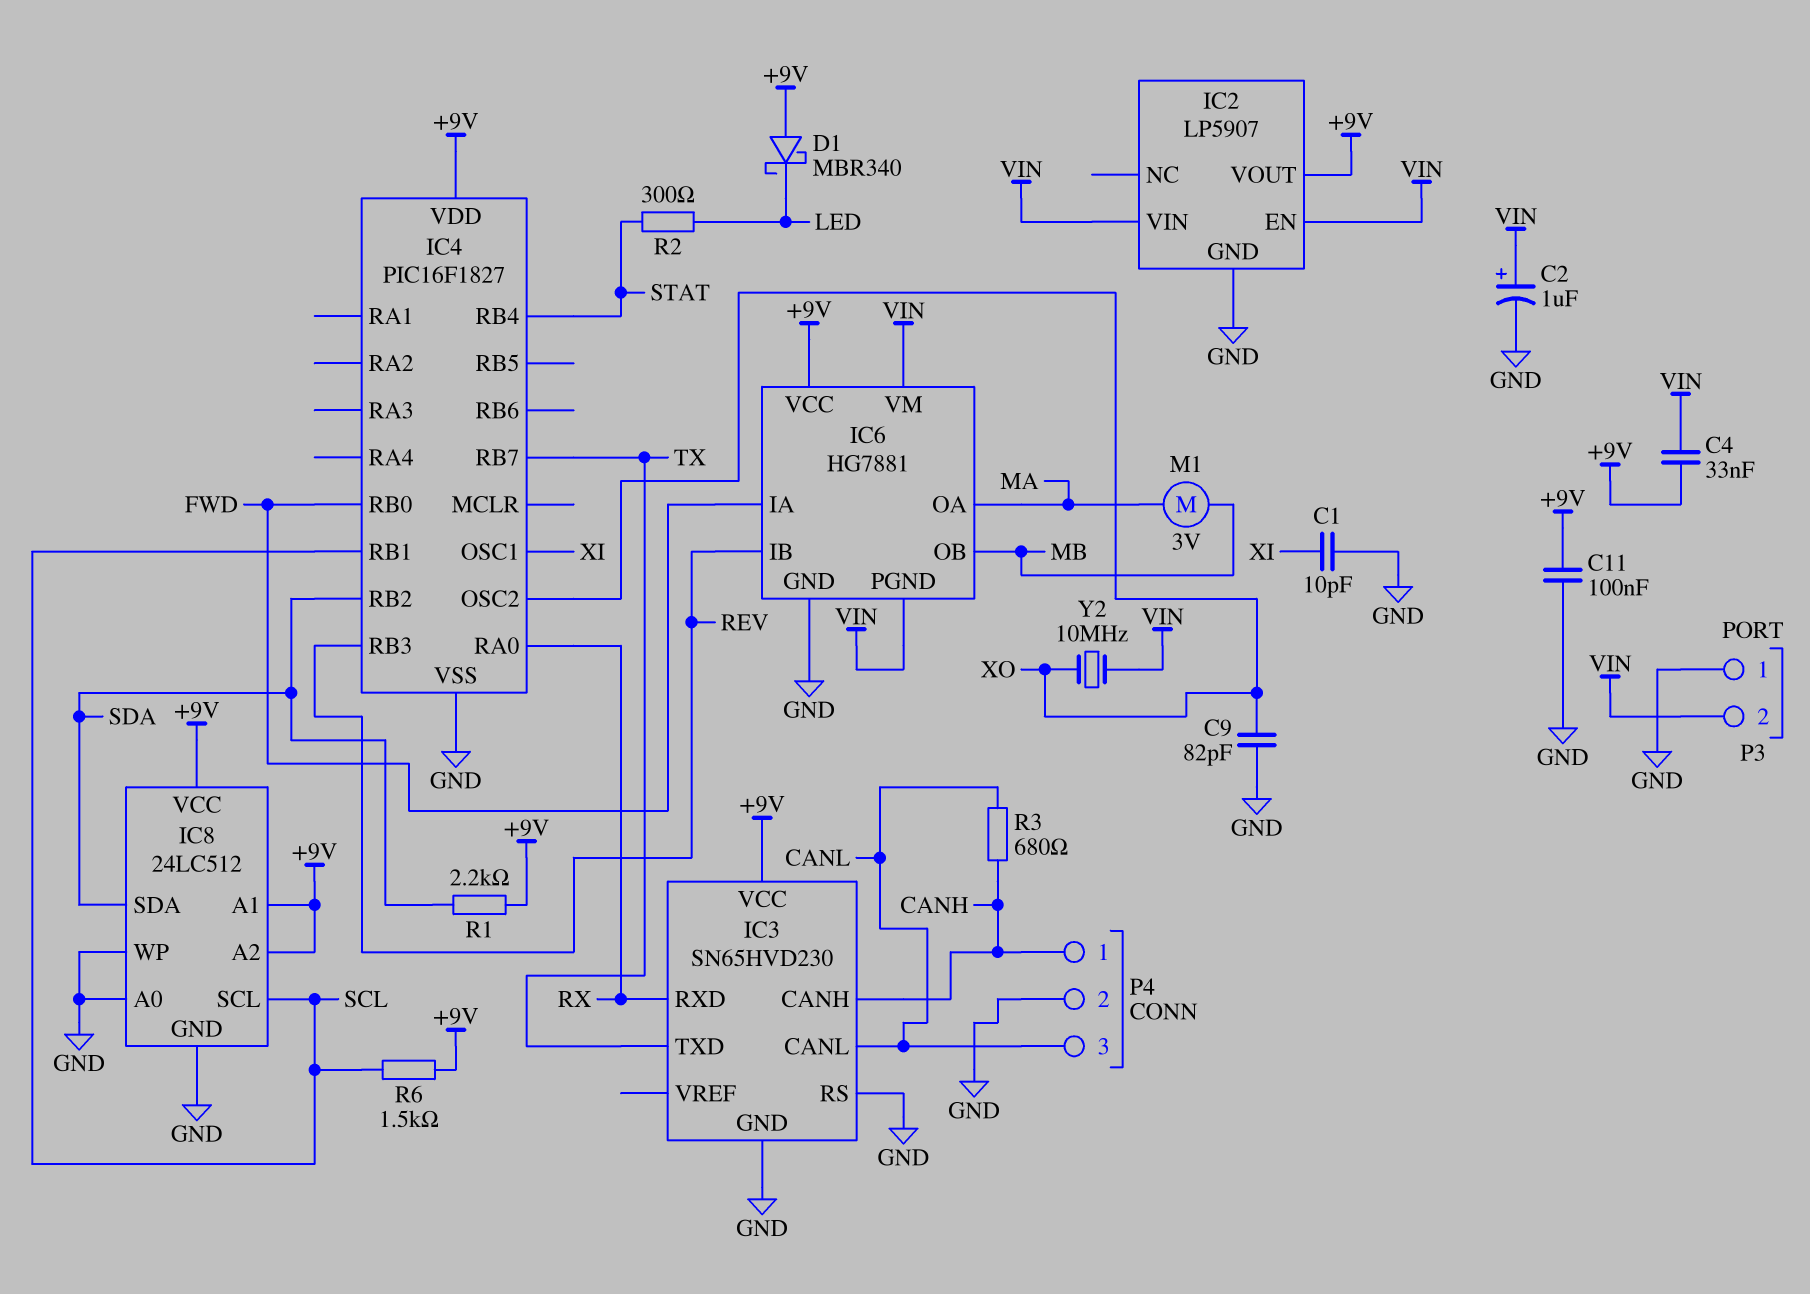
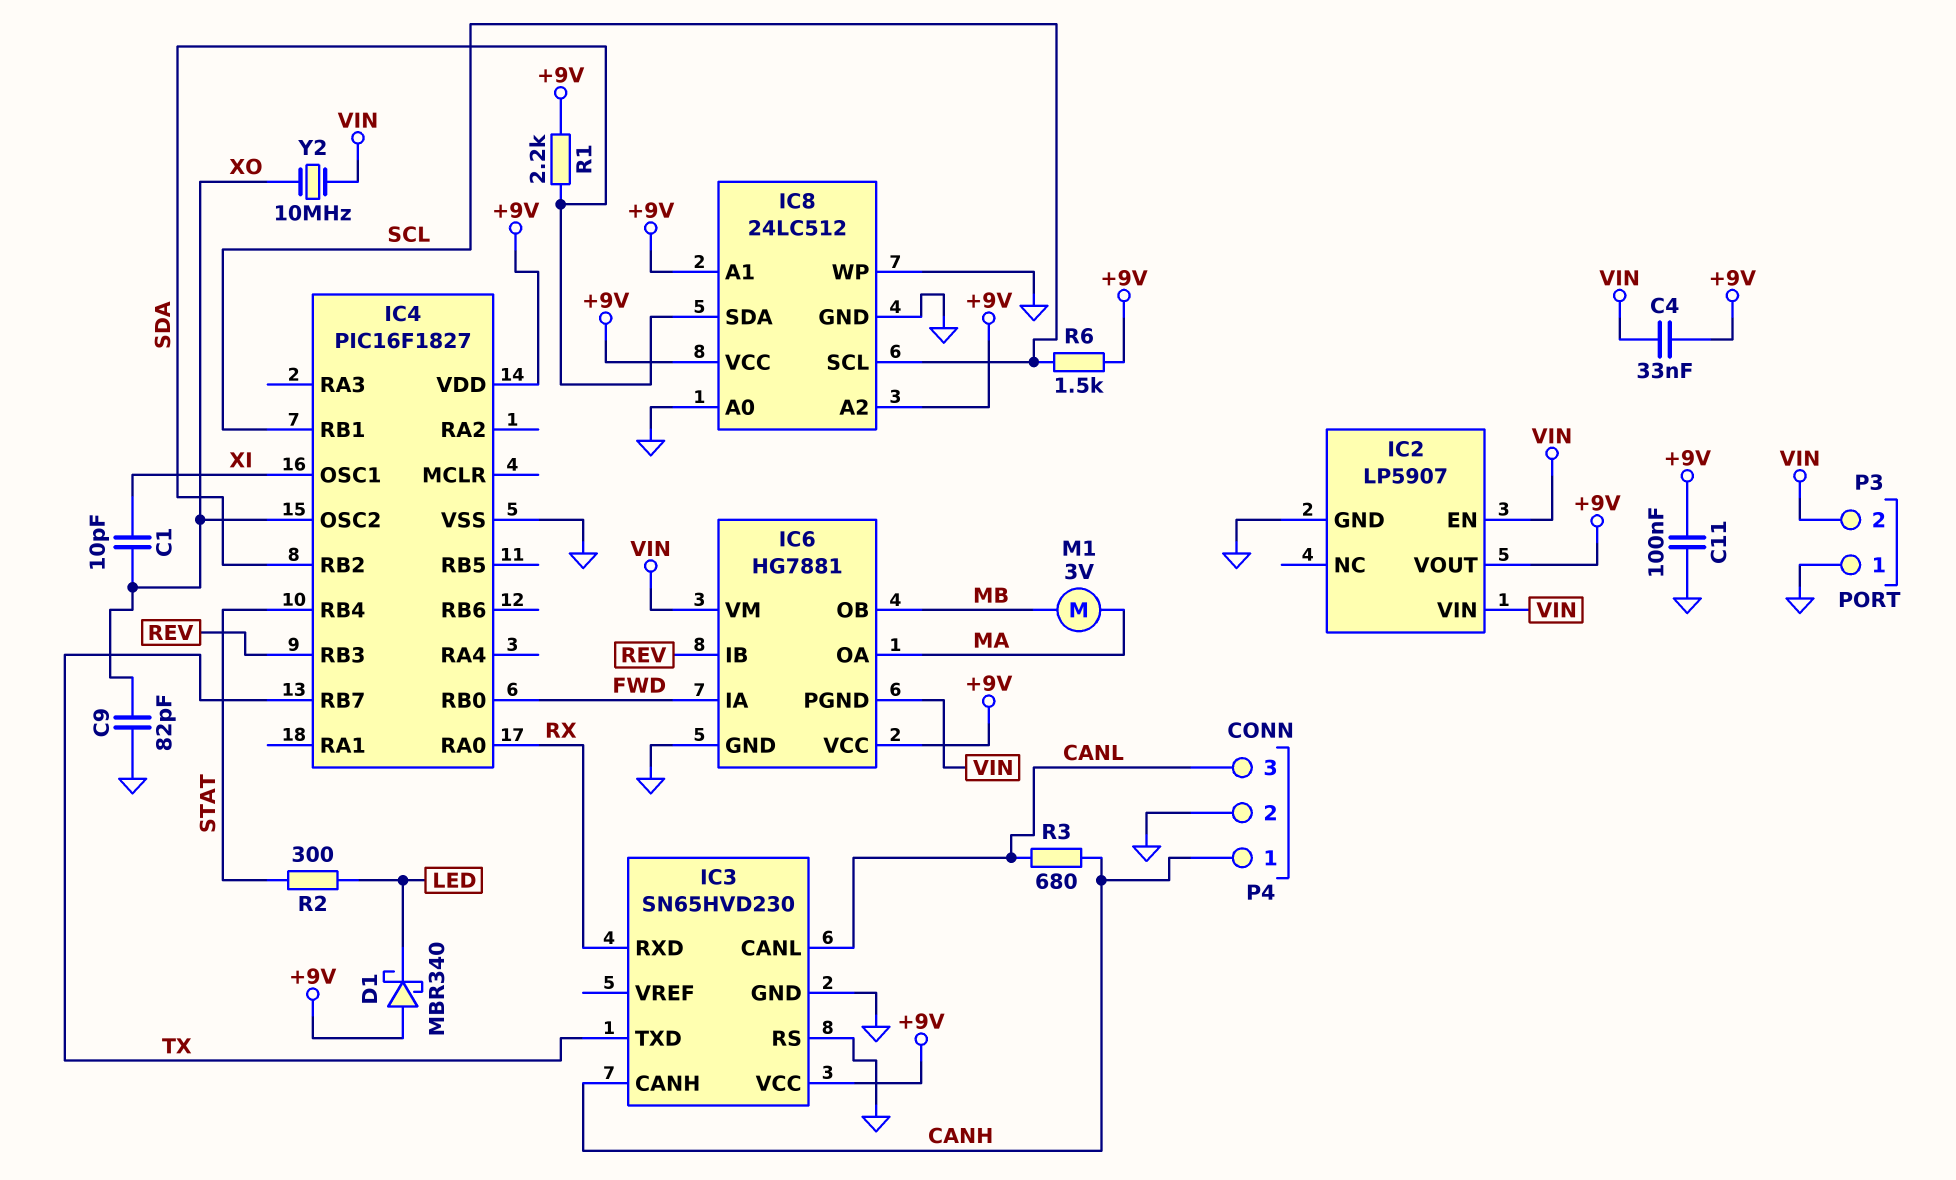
C1: 10pF (GND, XI) -> 10pF (XI, XO)
C2: 1uF (plus VIN, minus GND) -> none

